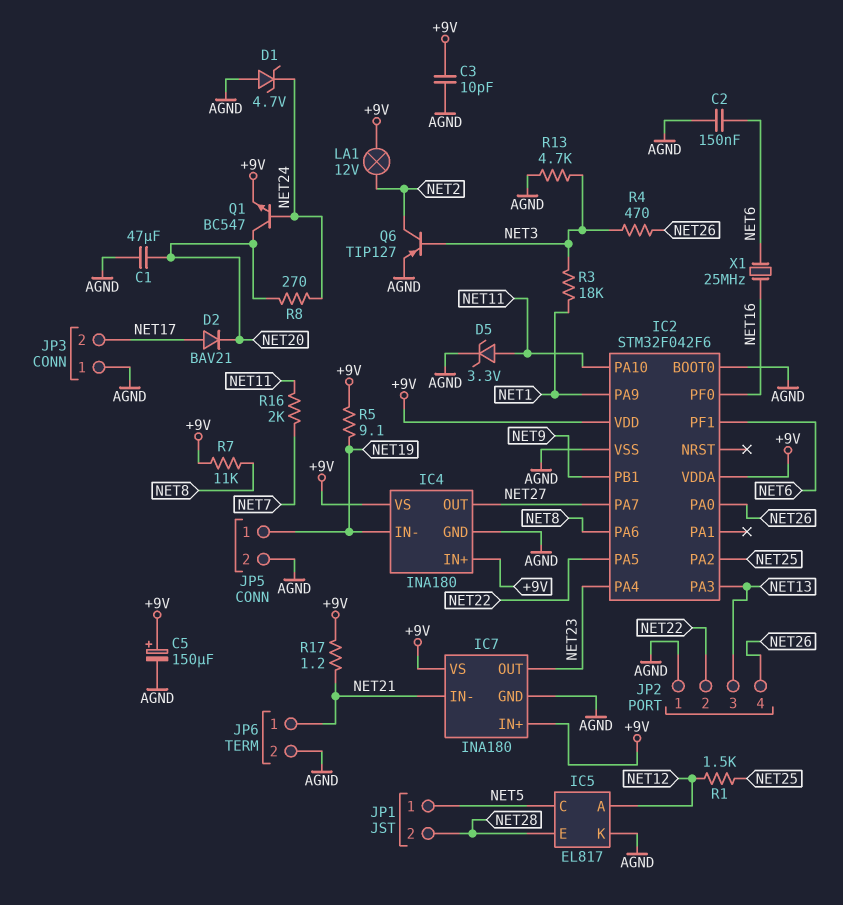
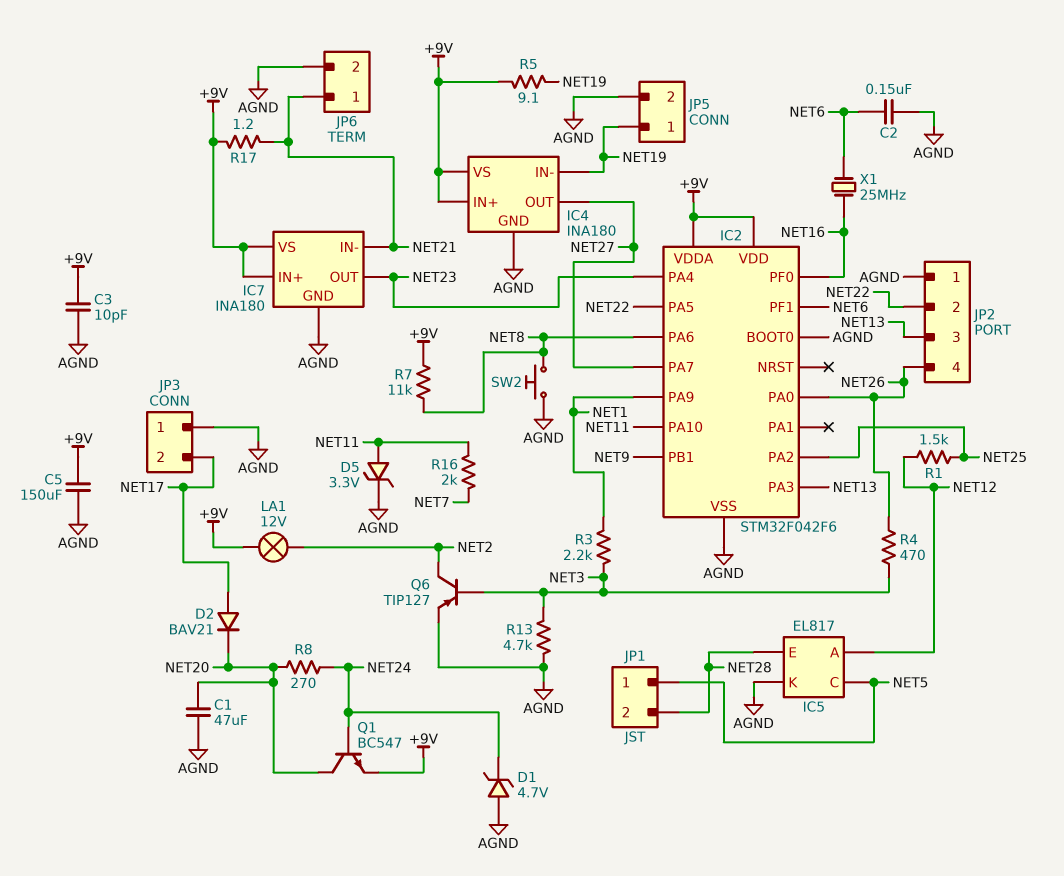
C5: 150uF (plus +9V, minus AGND) -> 150uF (+9V, AGND)
R3: 18k (NET1, NET3) -> 2.2k (NET1, NET3)
SW2: none -> button (AGND, NET8)

